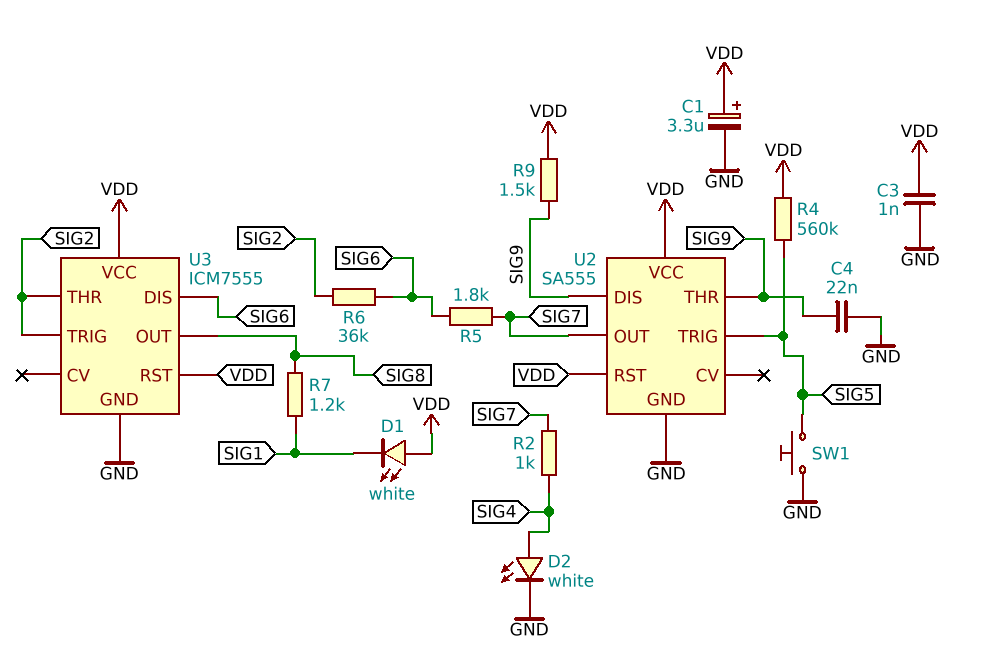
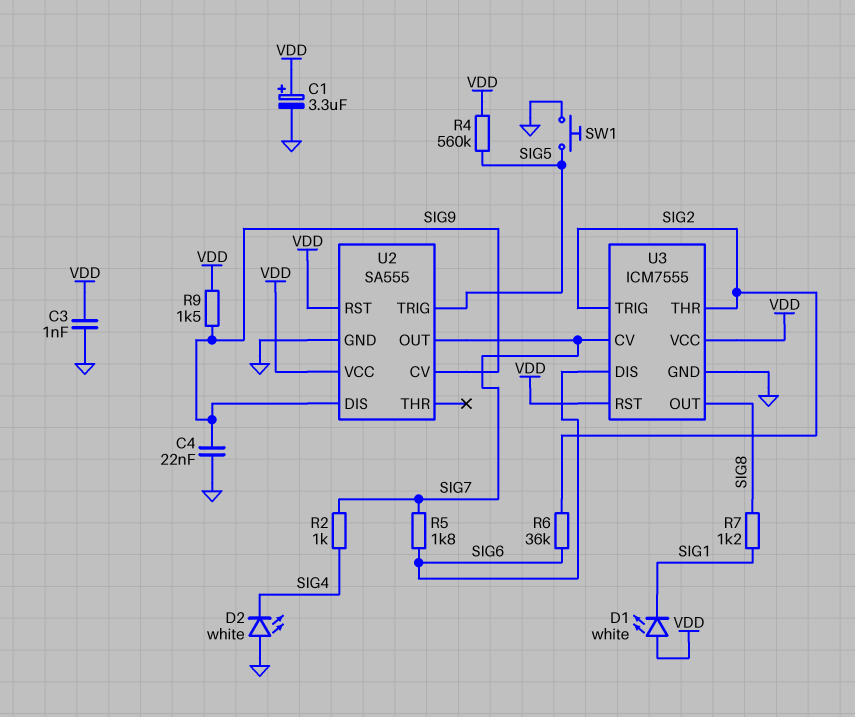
D2: LED white (A SIG4, K GND) -> LED white (A GND, K SIG4)
U2 pin CV: none -> SIG9
U2 pin THR: SIG9 -> none
U3 pin CV: none -> SIG7

